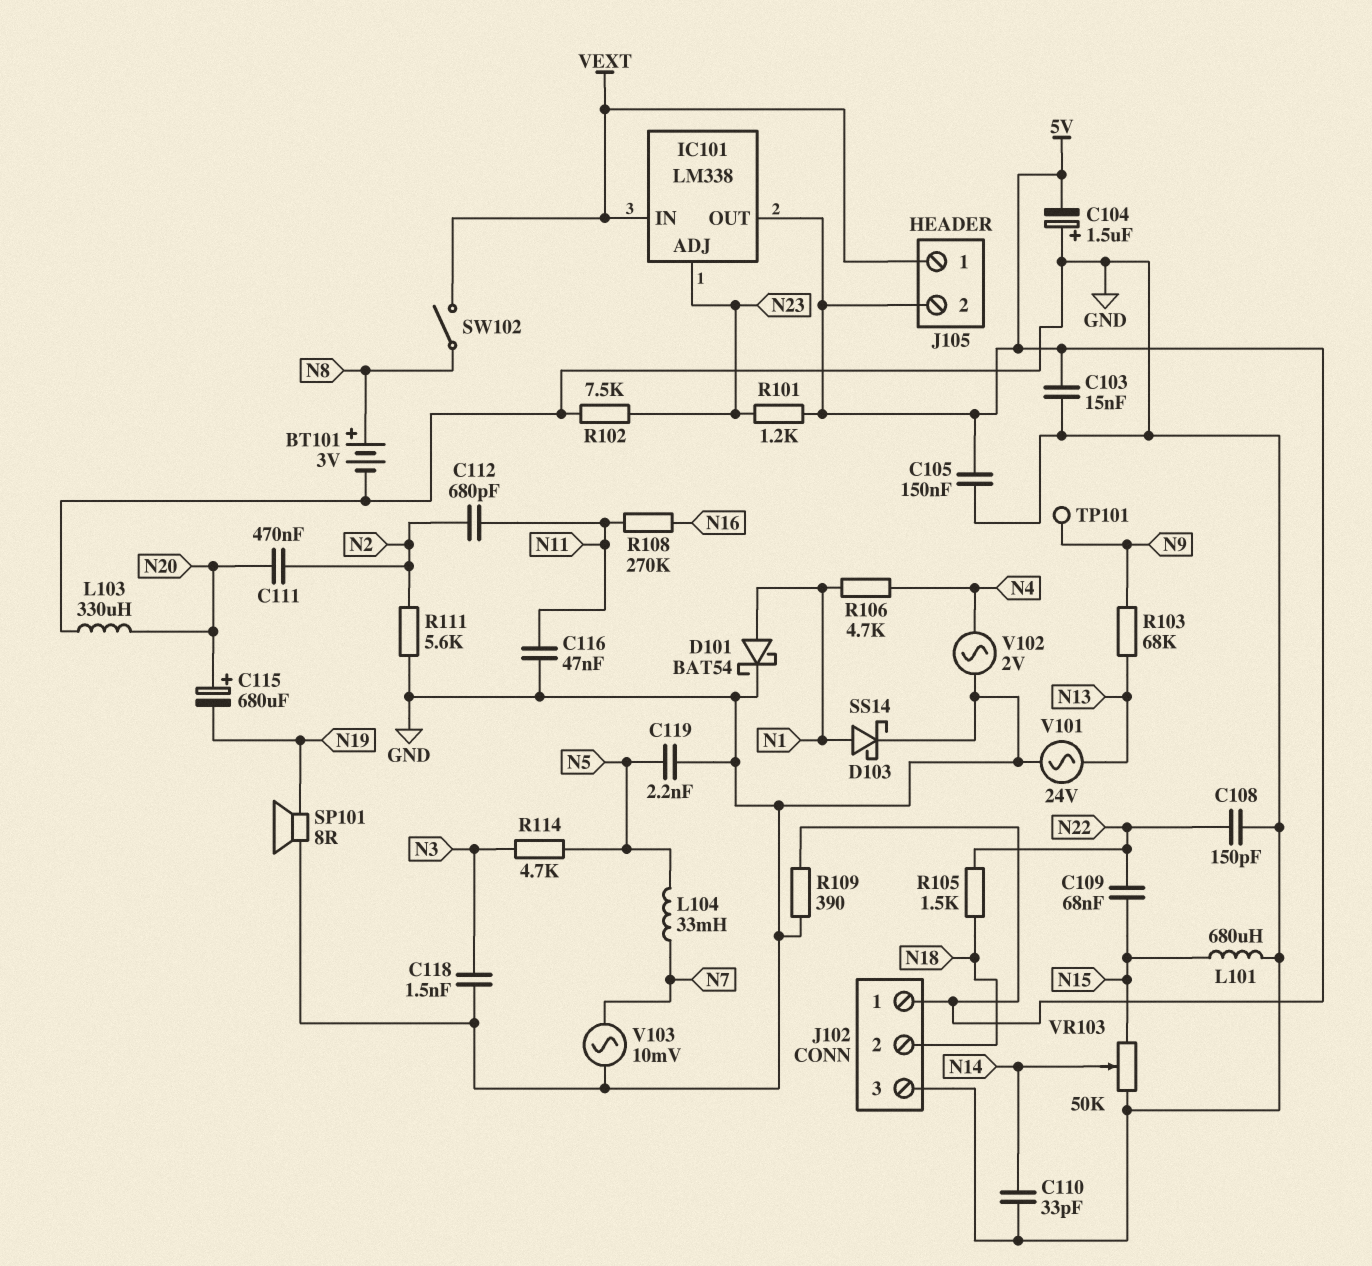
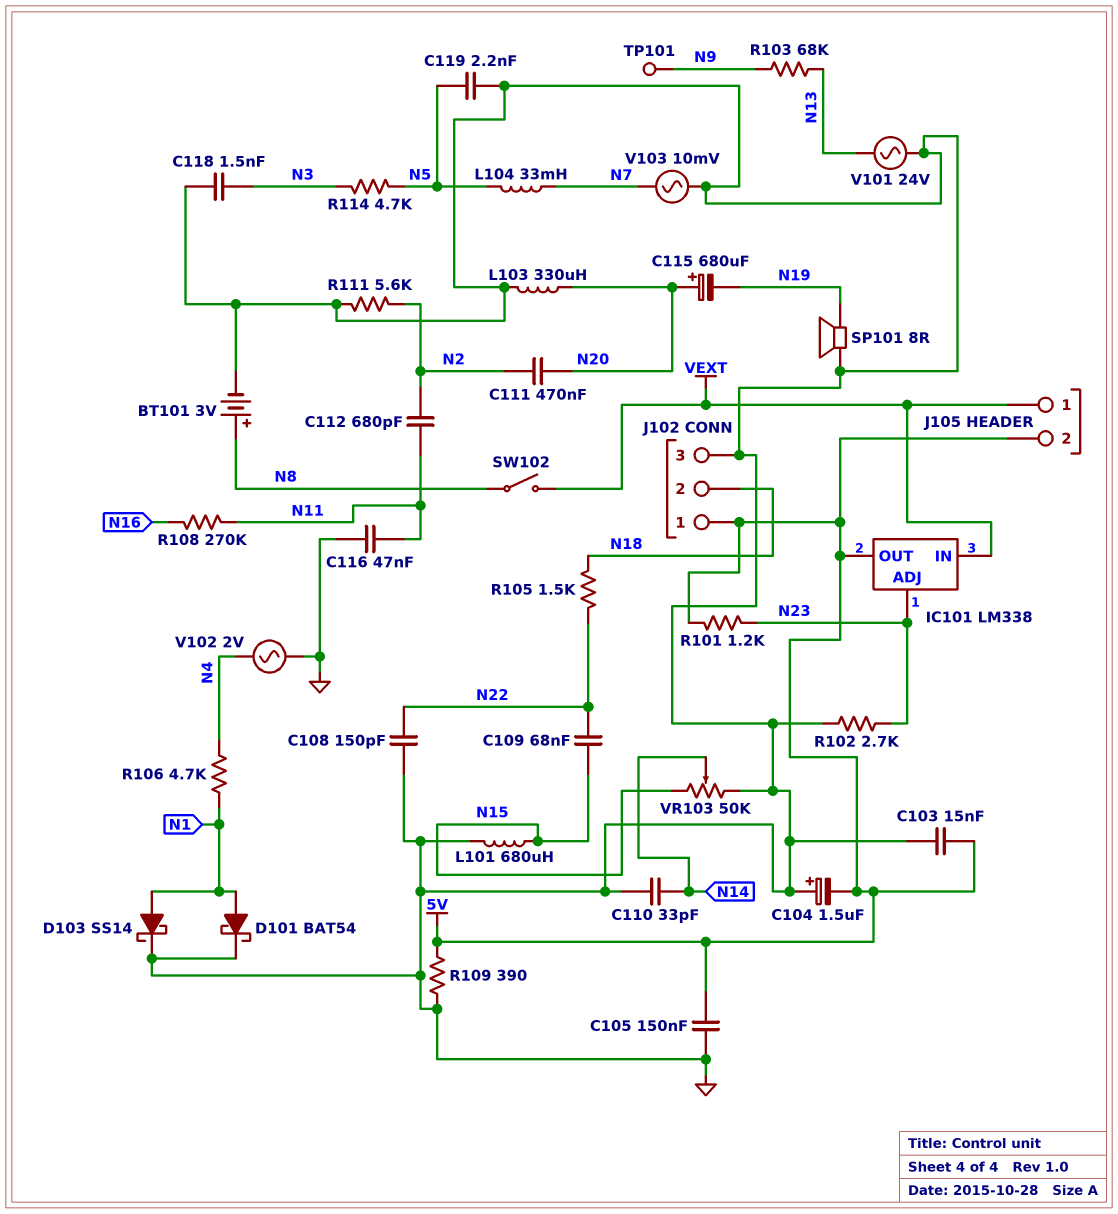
R102: 7.5k (GND, N23) -> 2.7k (GND, N23)

